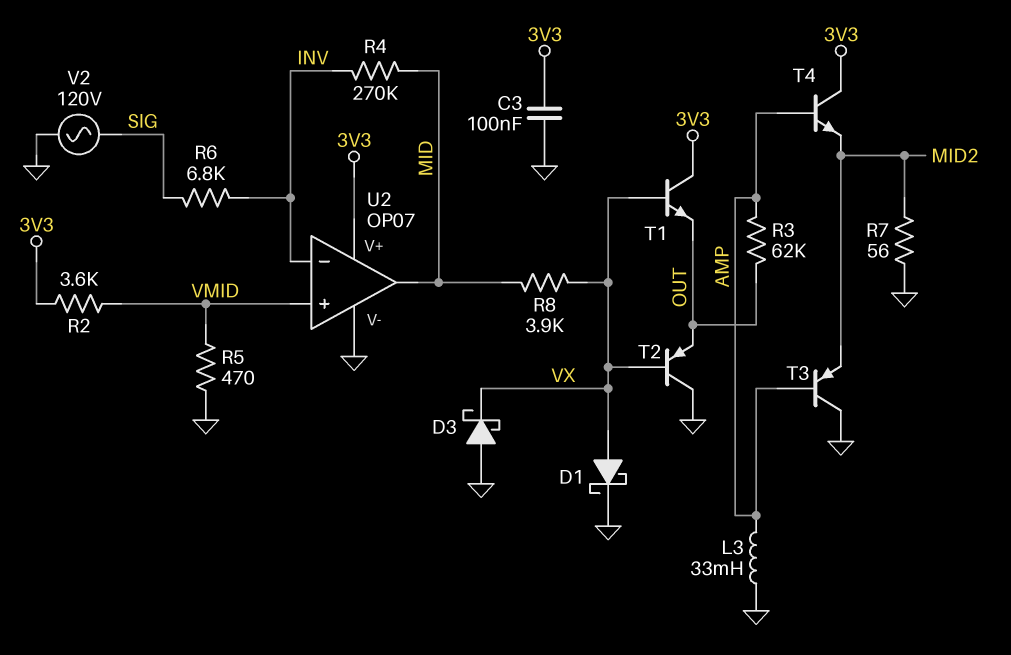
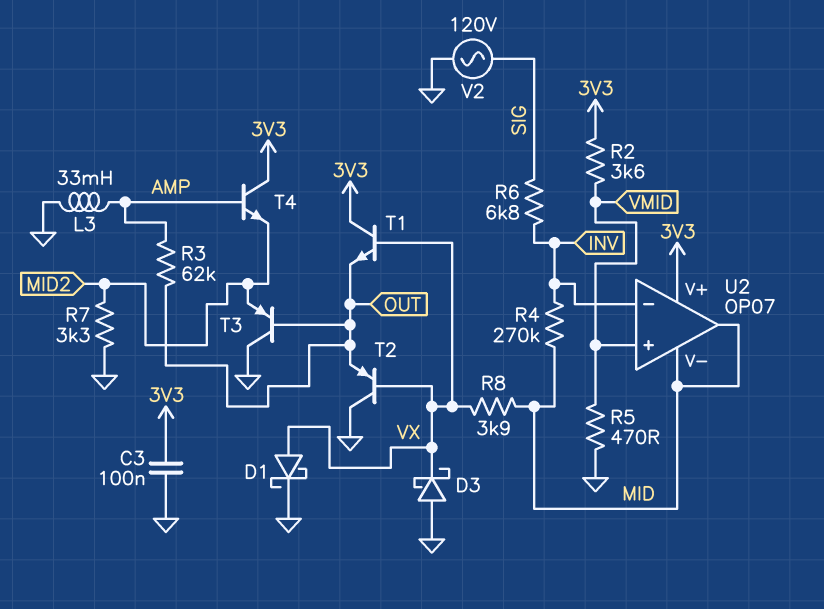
R7: 56 (GND, MID2) -> 3.3k (GND, MID2)
T3: PNP (B AMP, C GND, E MID2) -> PNP (B OUT, C GND, E MID2)
U2 pin V-: GND -> MID

